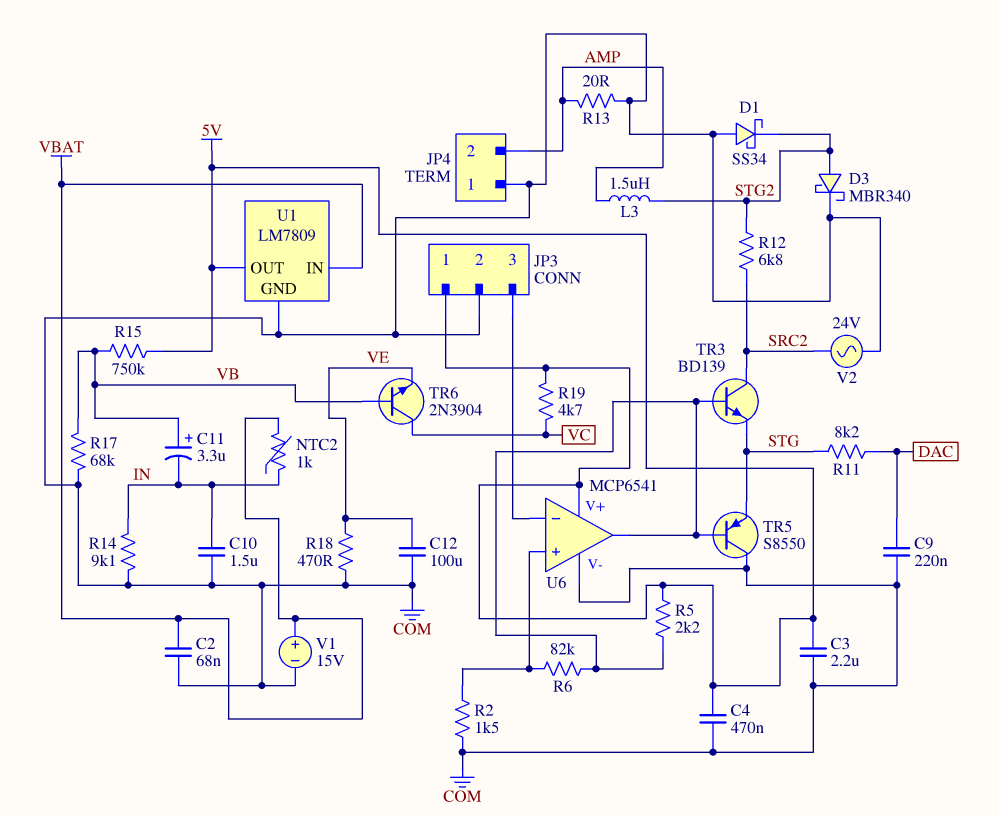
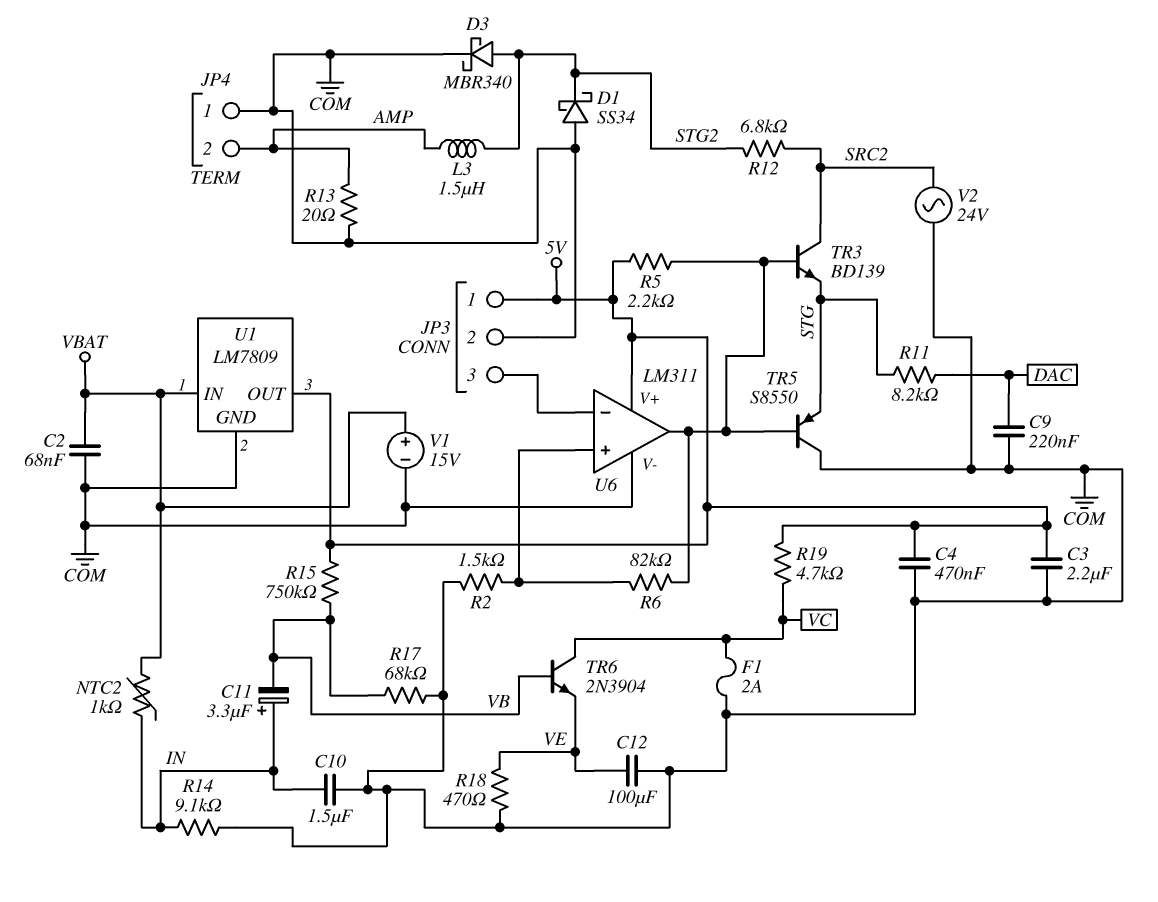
C11: 3.3uF (plus VB, minus IN) -> 3.3uF (plus IN, minus VB)
F1: none -> 2A (COM, VC)
U6: MCP6541 -> LM311

